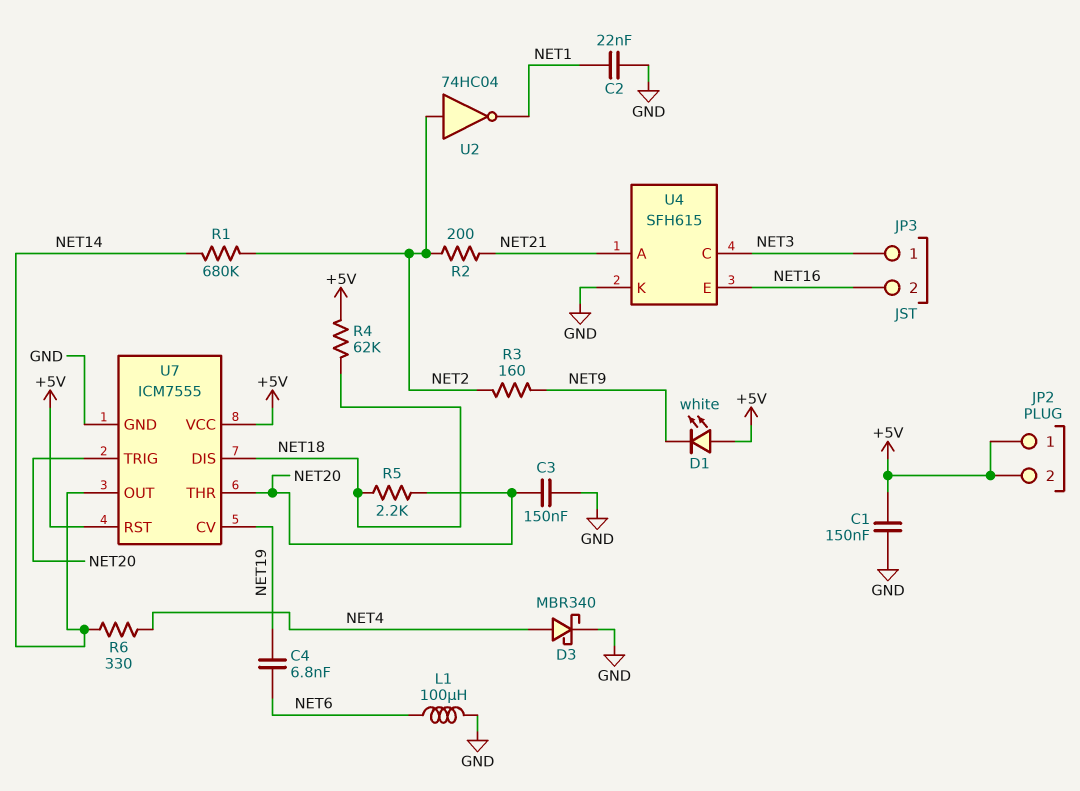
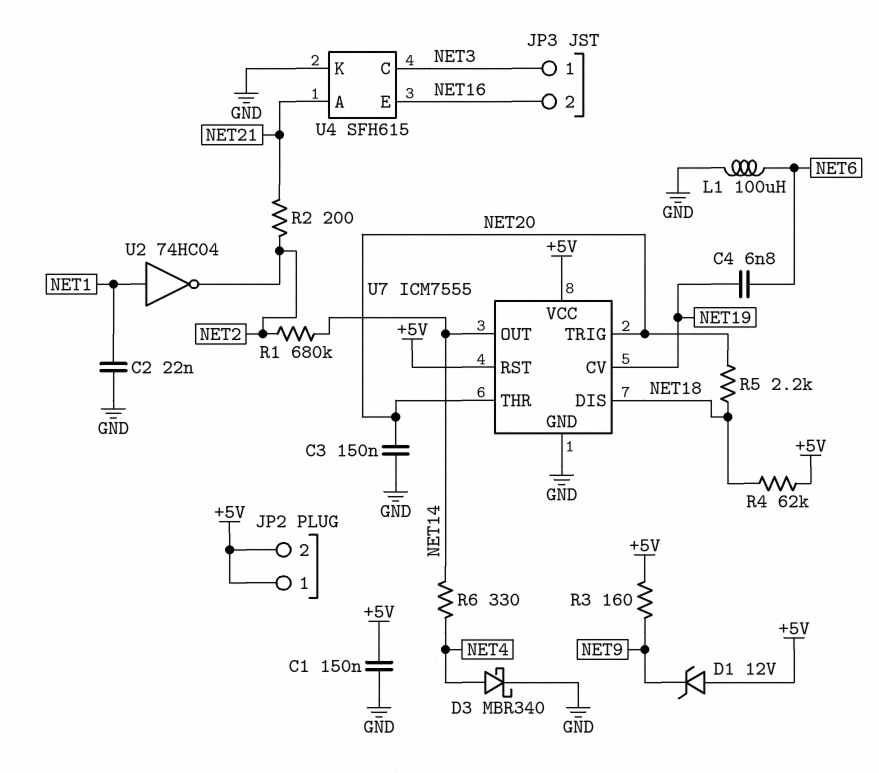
D1: LED white (A +5V, K NET9) -> zener 12V (A +5V, K NET9)
R3: 160 (NET2, NET9) -> 160 (+5V, NET9)
U2: NOT 74HC04 (in NET2, out NET1) -> NOT 74HC04 (in NET1, out NET2)

